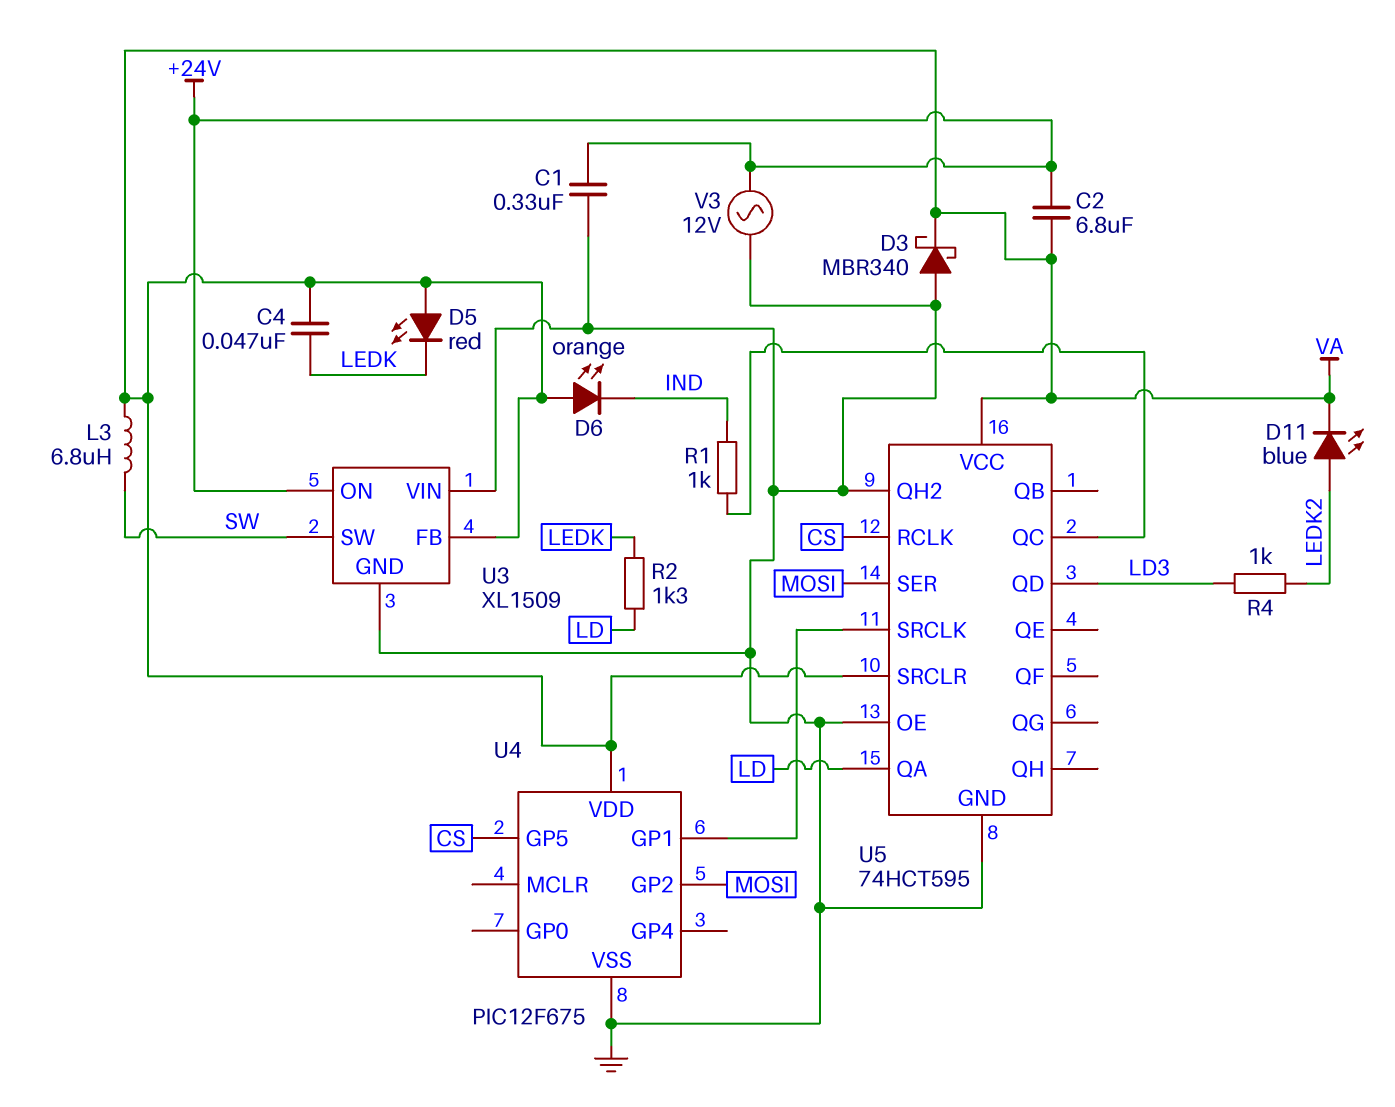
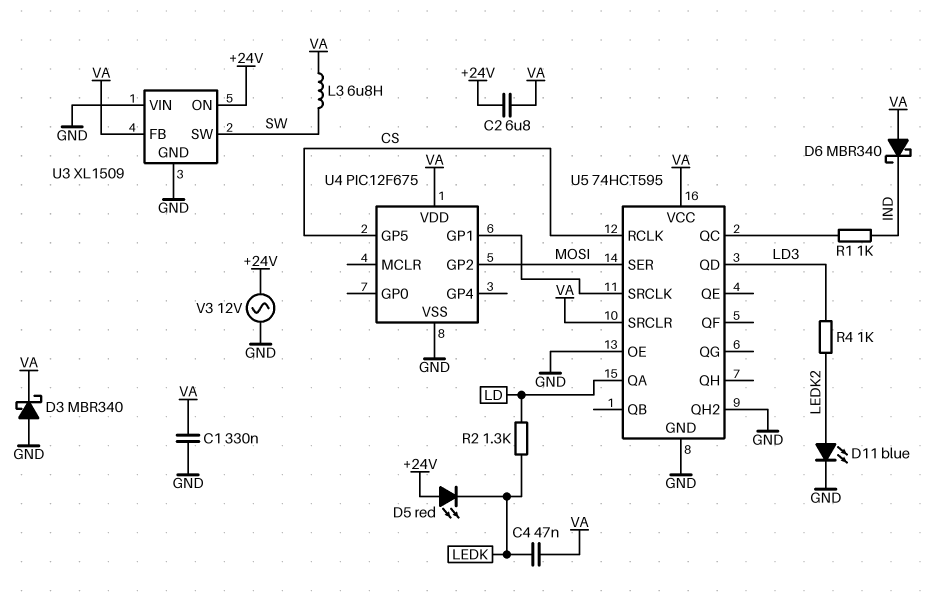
C1: 330nF (+24V, GND) -> 330nF (GND, VA)
D5: LED red (A VA, K LEDK) -> LED red (A +24V, K LEDK)
D6: LED orange (A VA, K IND) -> schottky MBR340 (A VA, K IND)
D11: LED blue (A LEDK2, K VA) -> LED blue (A LEDK2, K GND)

